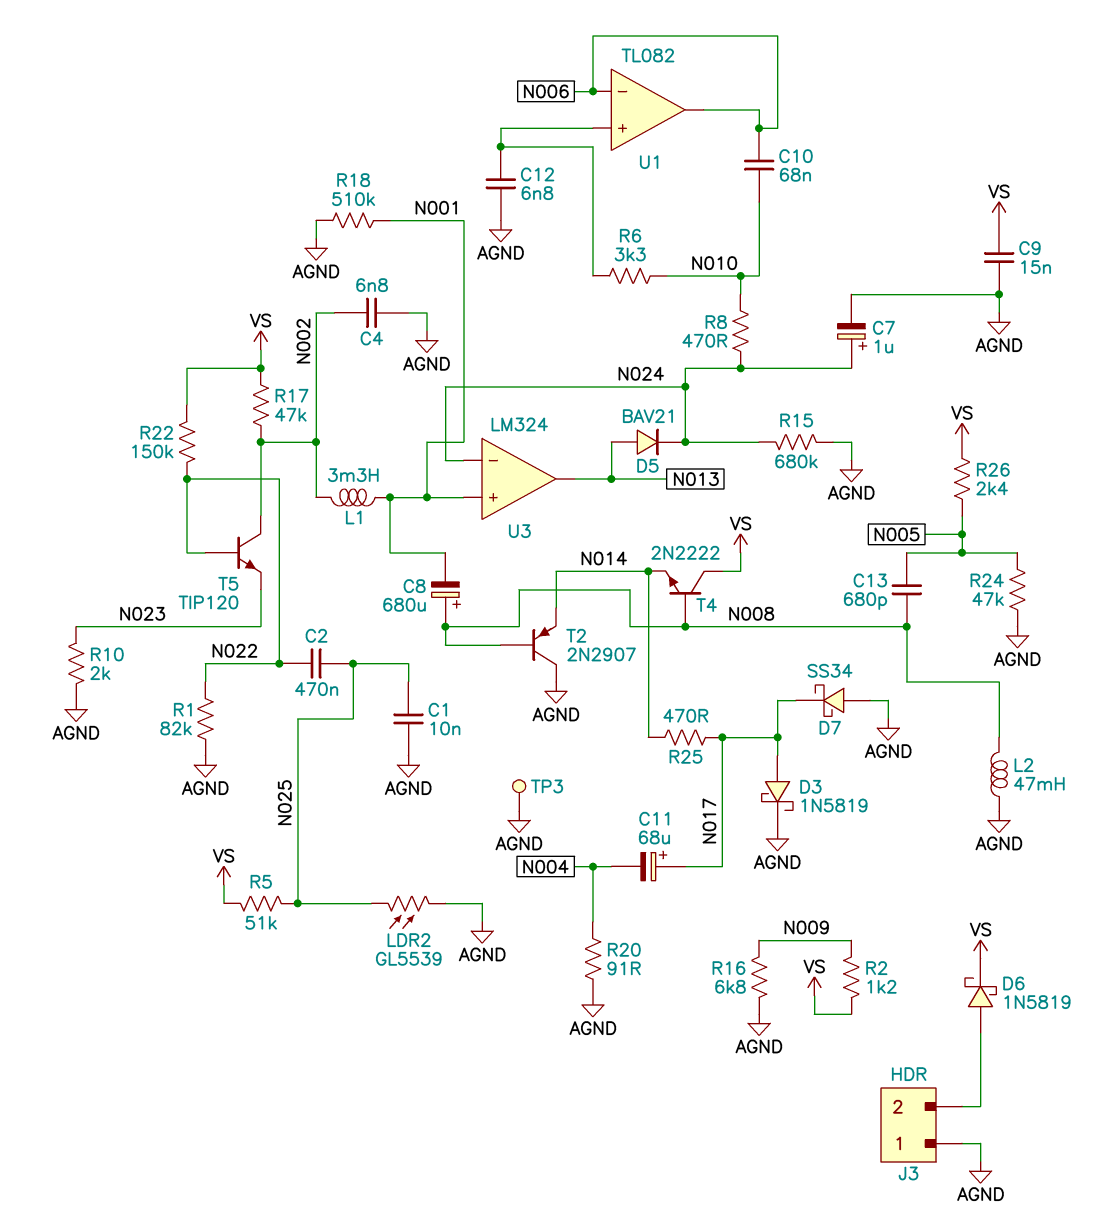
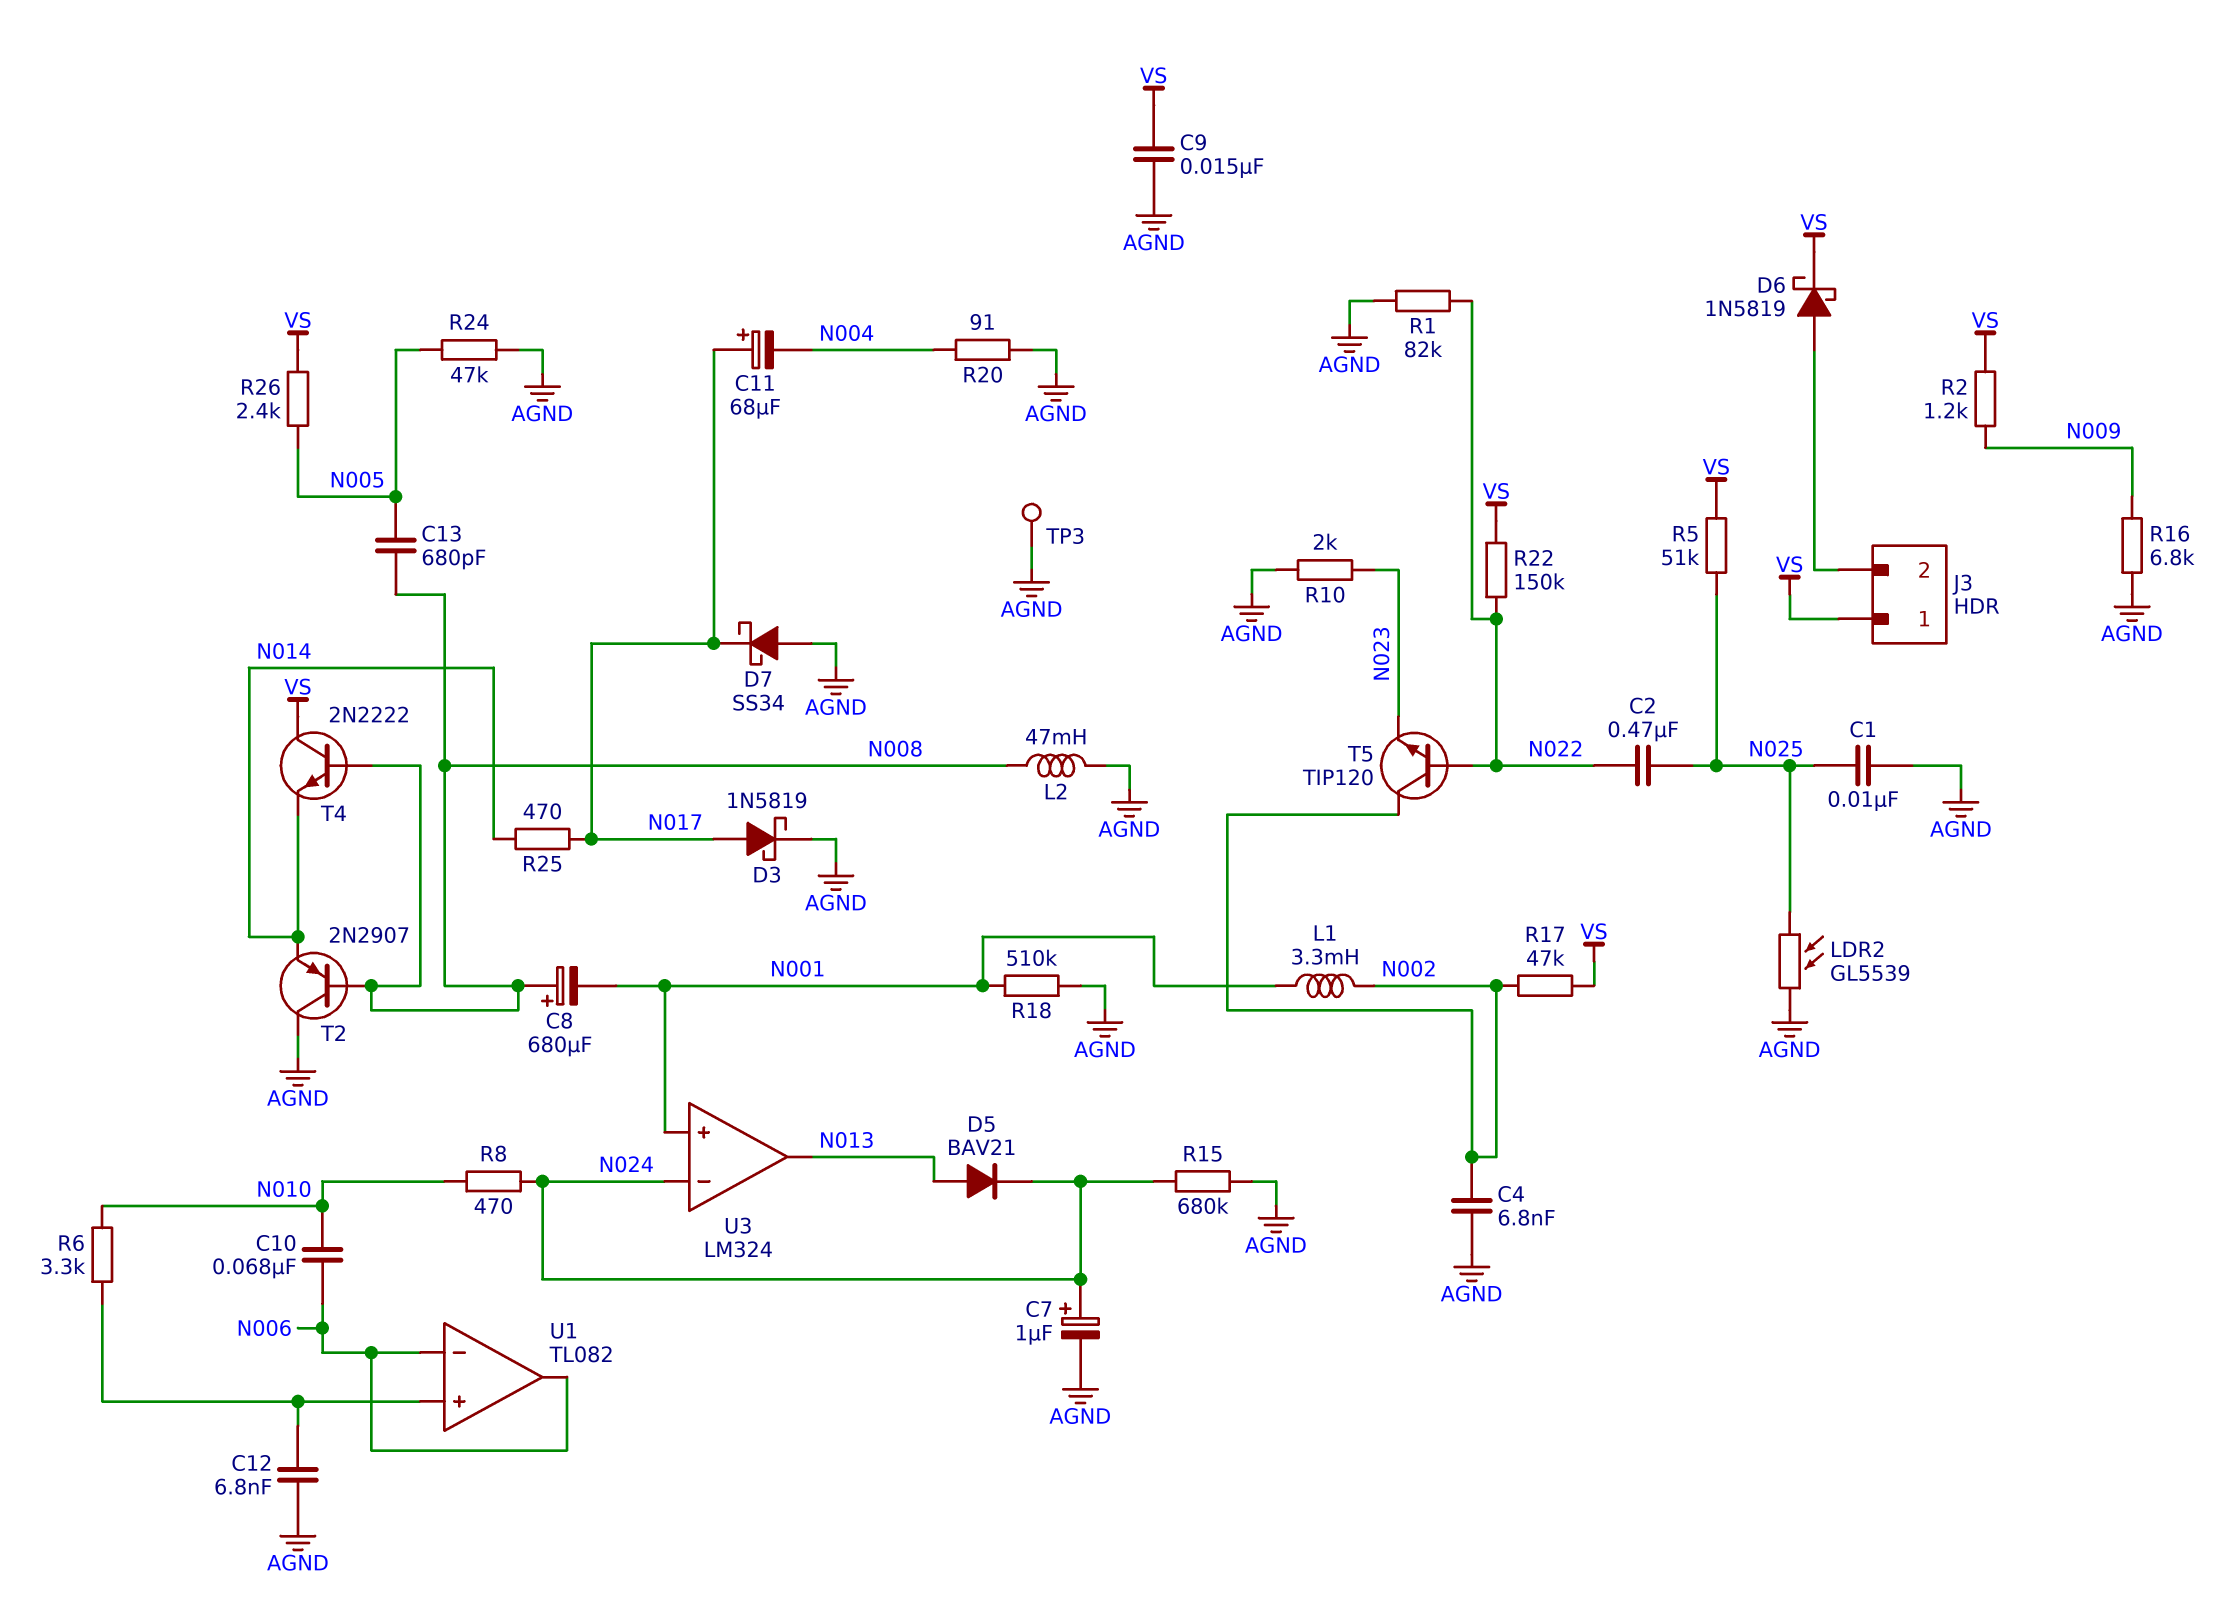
J3 pin 1: AGND -> VS

